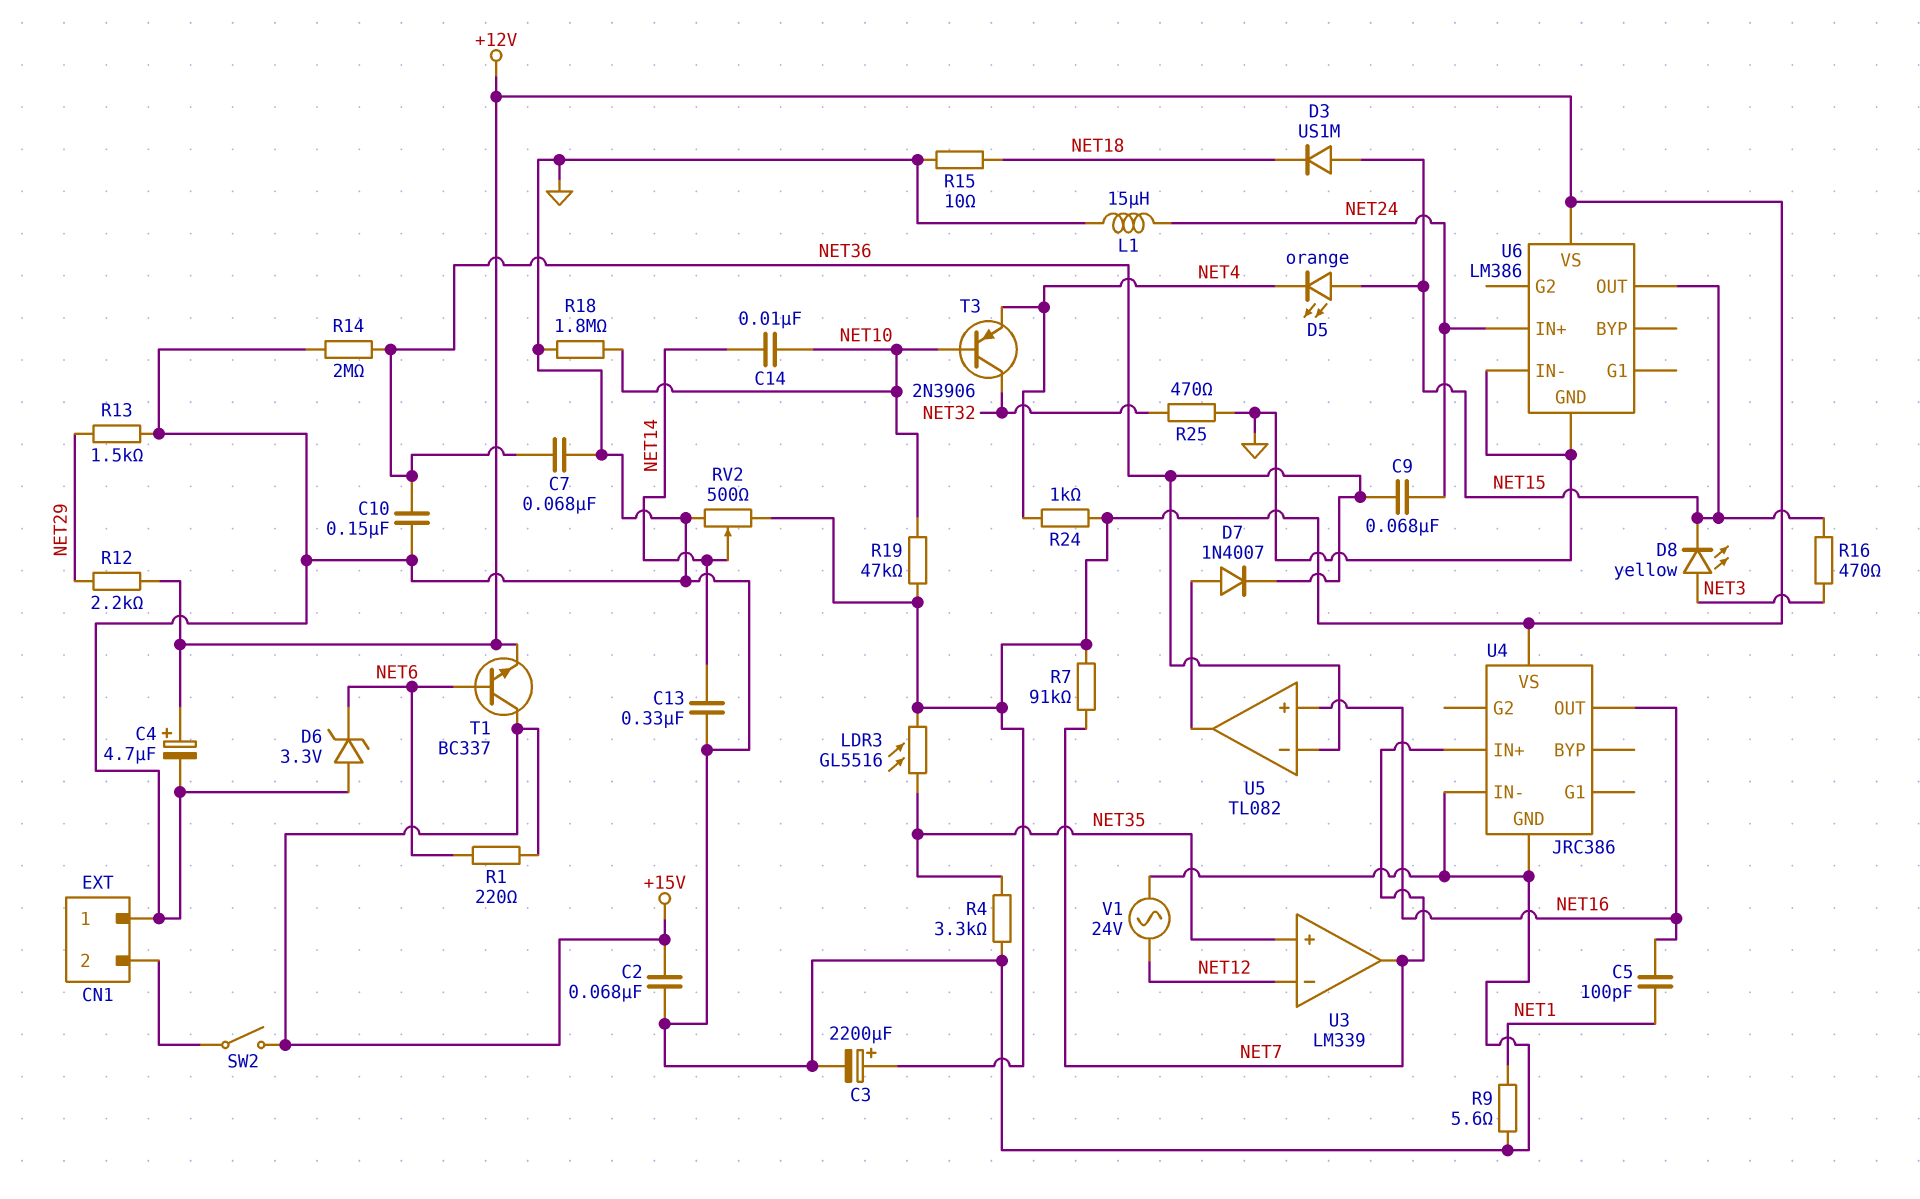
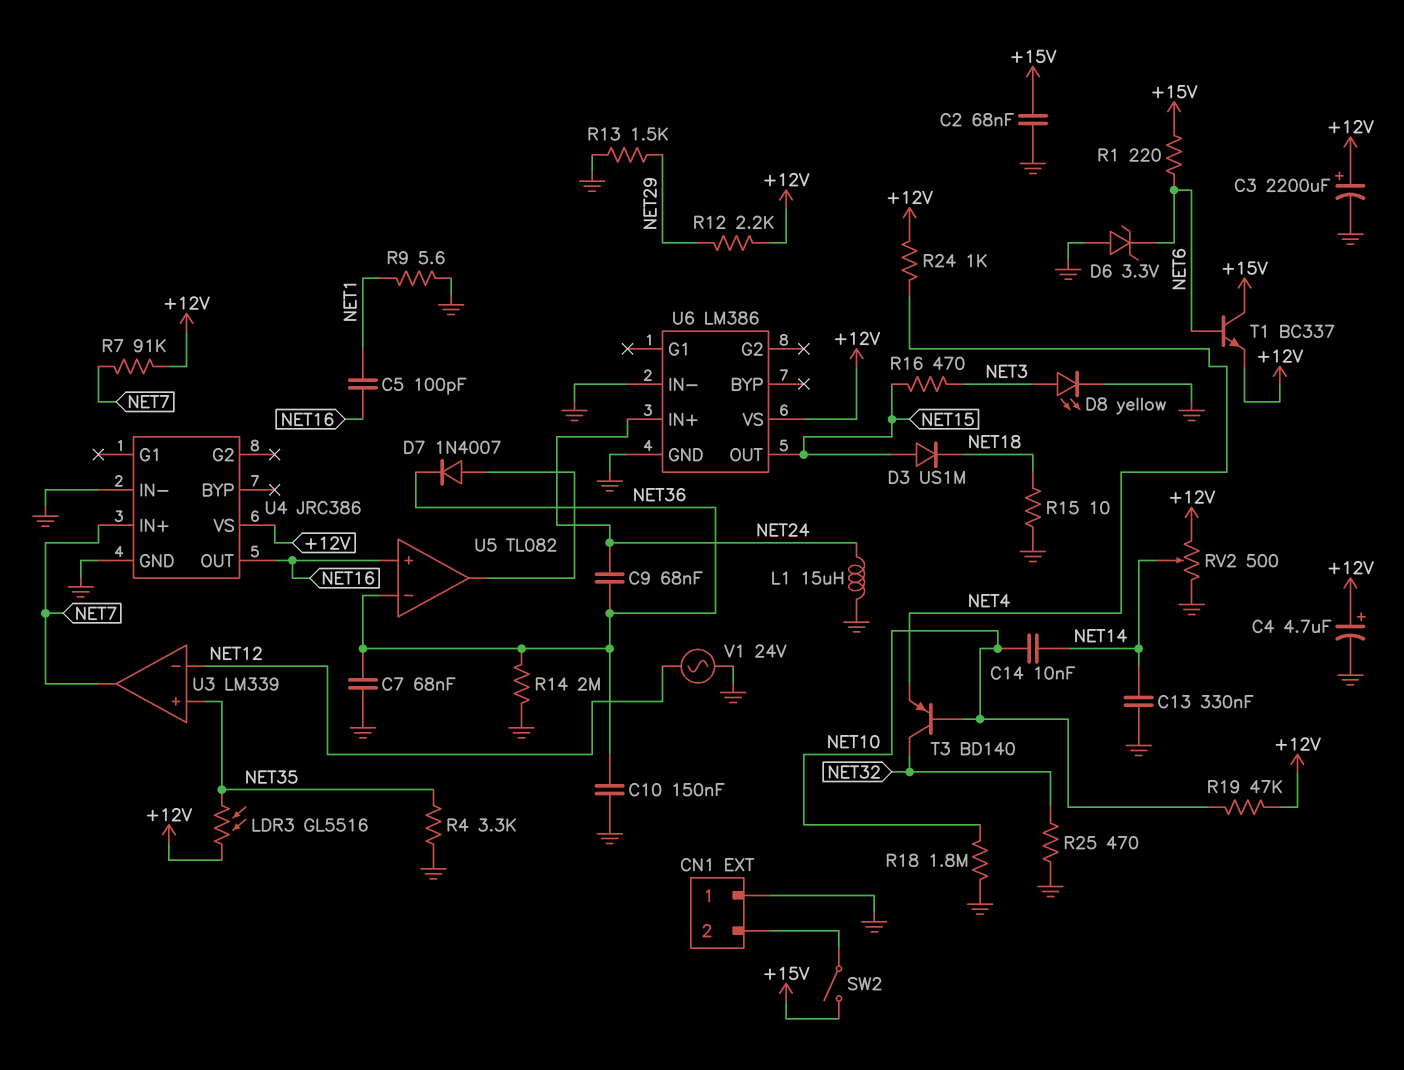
D5: LED orange (A NET15, K NET4) -> none
D8: LED yellow (A NET3, K NET15) -> LED yellow (A NET3, K GND)
T3: PNP 2N3906 (B NET10, C NET32, E NET4) -> PNP BD140 (B NET10, C NET32, E NET4)

